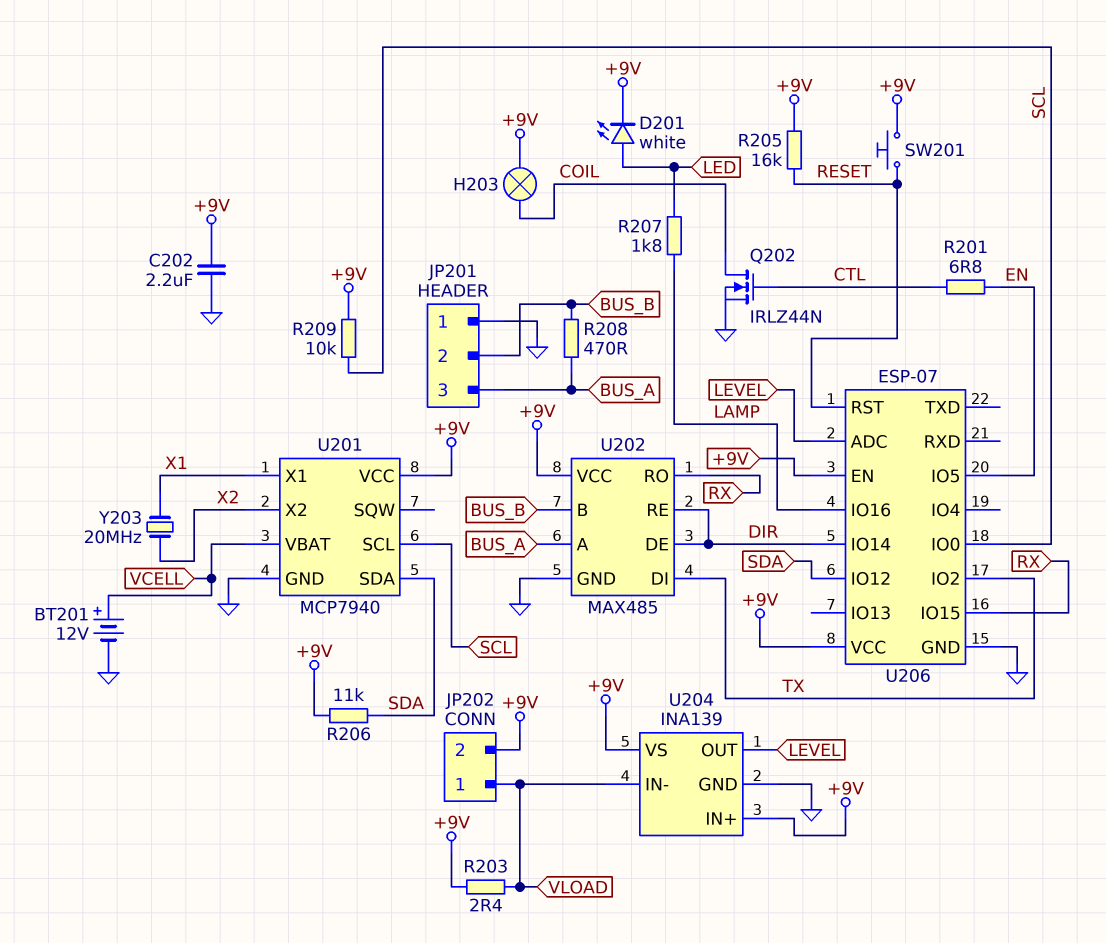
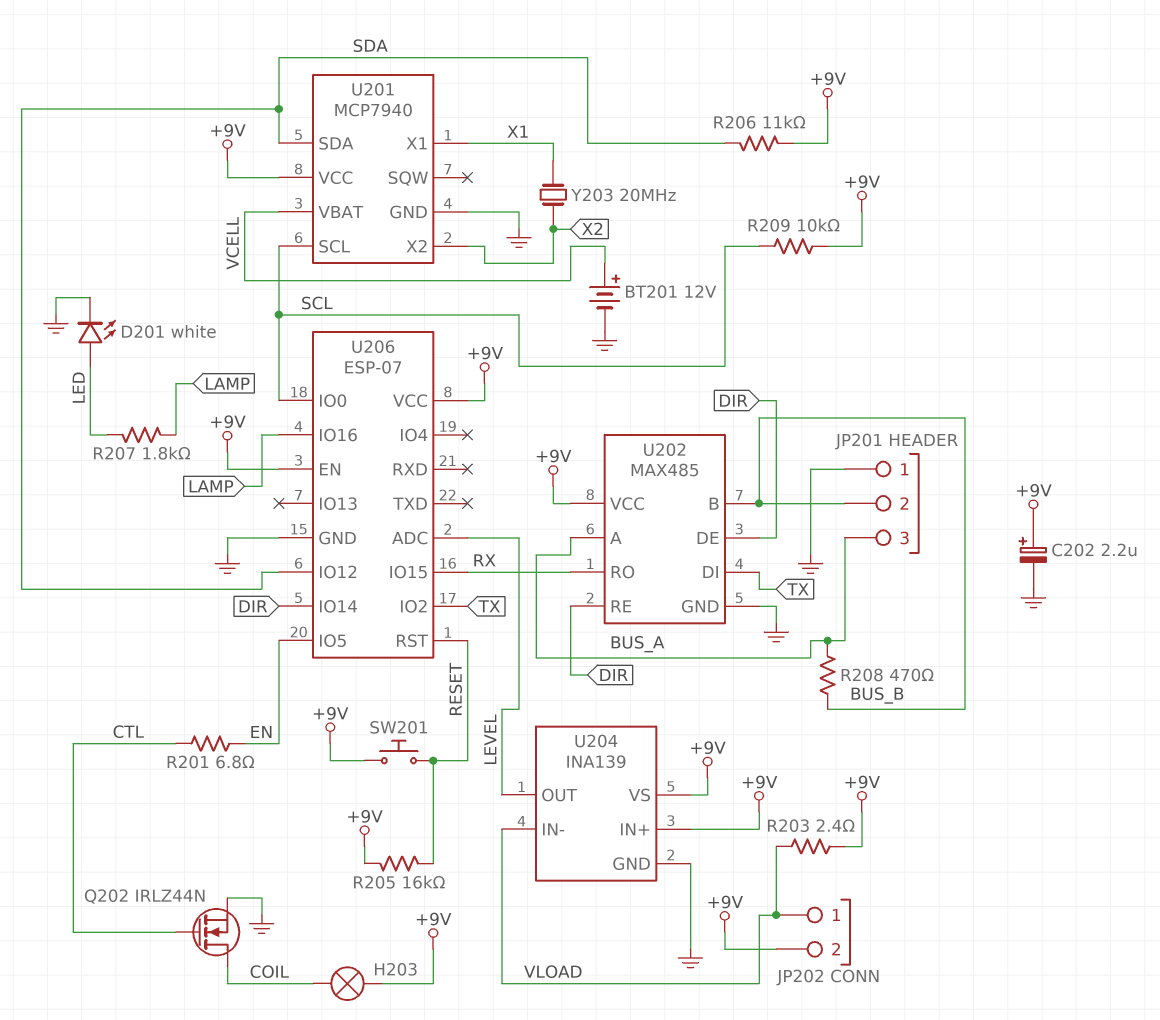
C202: 2.2uF (+9V, GND) -> 2.2uF (plus +9V, minus GND)
D201: LED white (A LED, K +9V) -> LED white (A LED, K GND)

